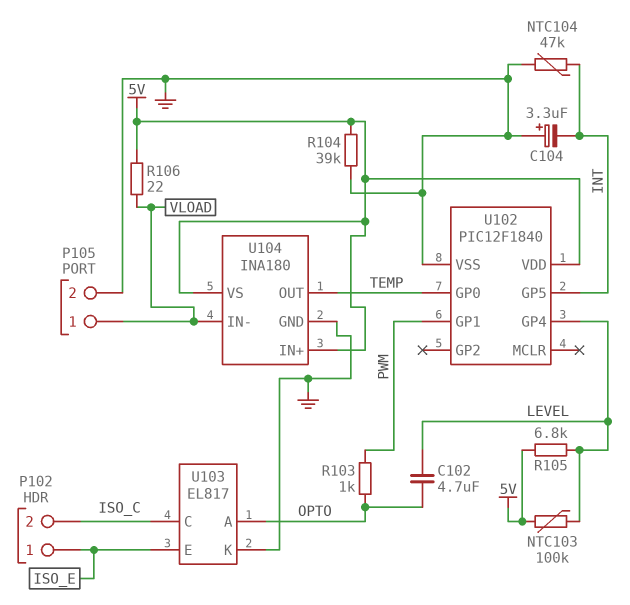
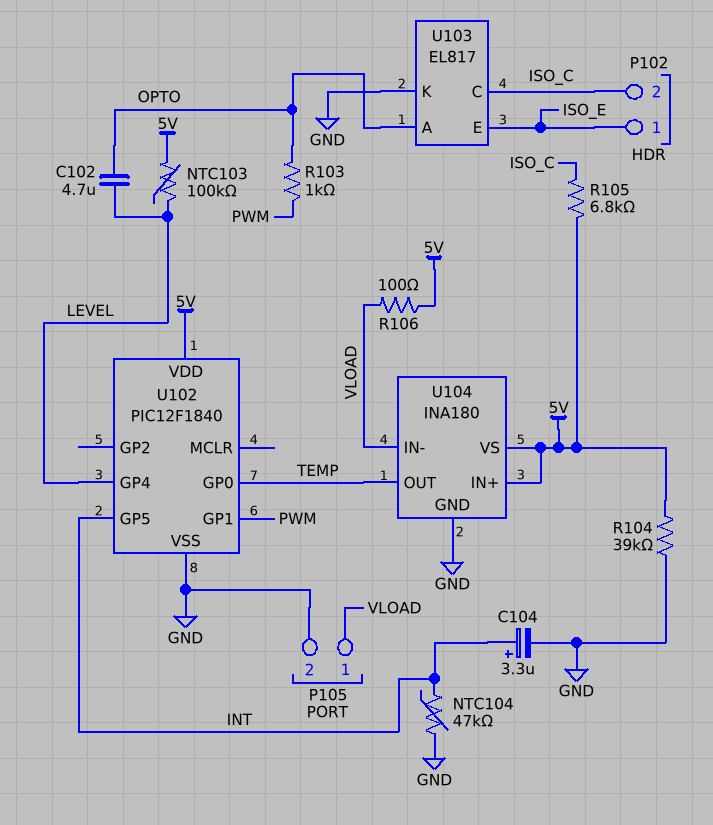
C104: 3.3uF (plus GND, minus INT) -> 3.3uF (plus INT, minus GND)
R105: 6.8k (5V, LEVEL) -> 6.8k (5V, ISO_C)
R106: 22 (5V, VLOAD) -> 100 (5V, VLOAD)

